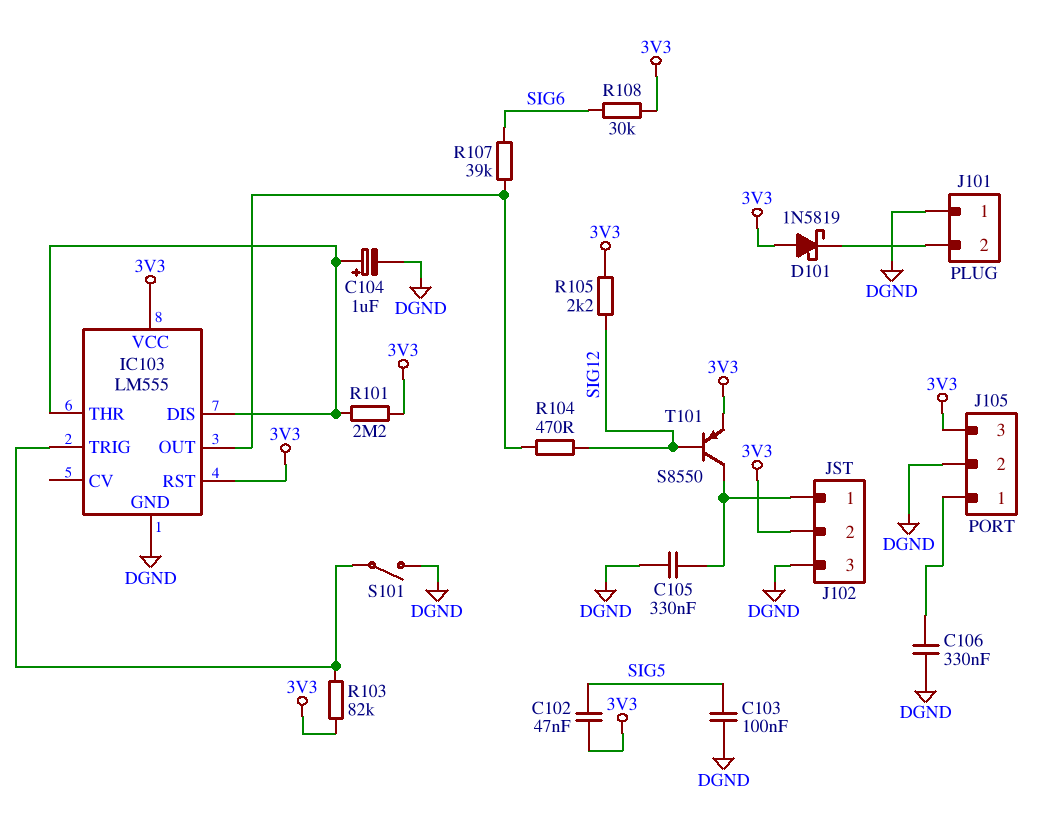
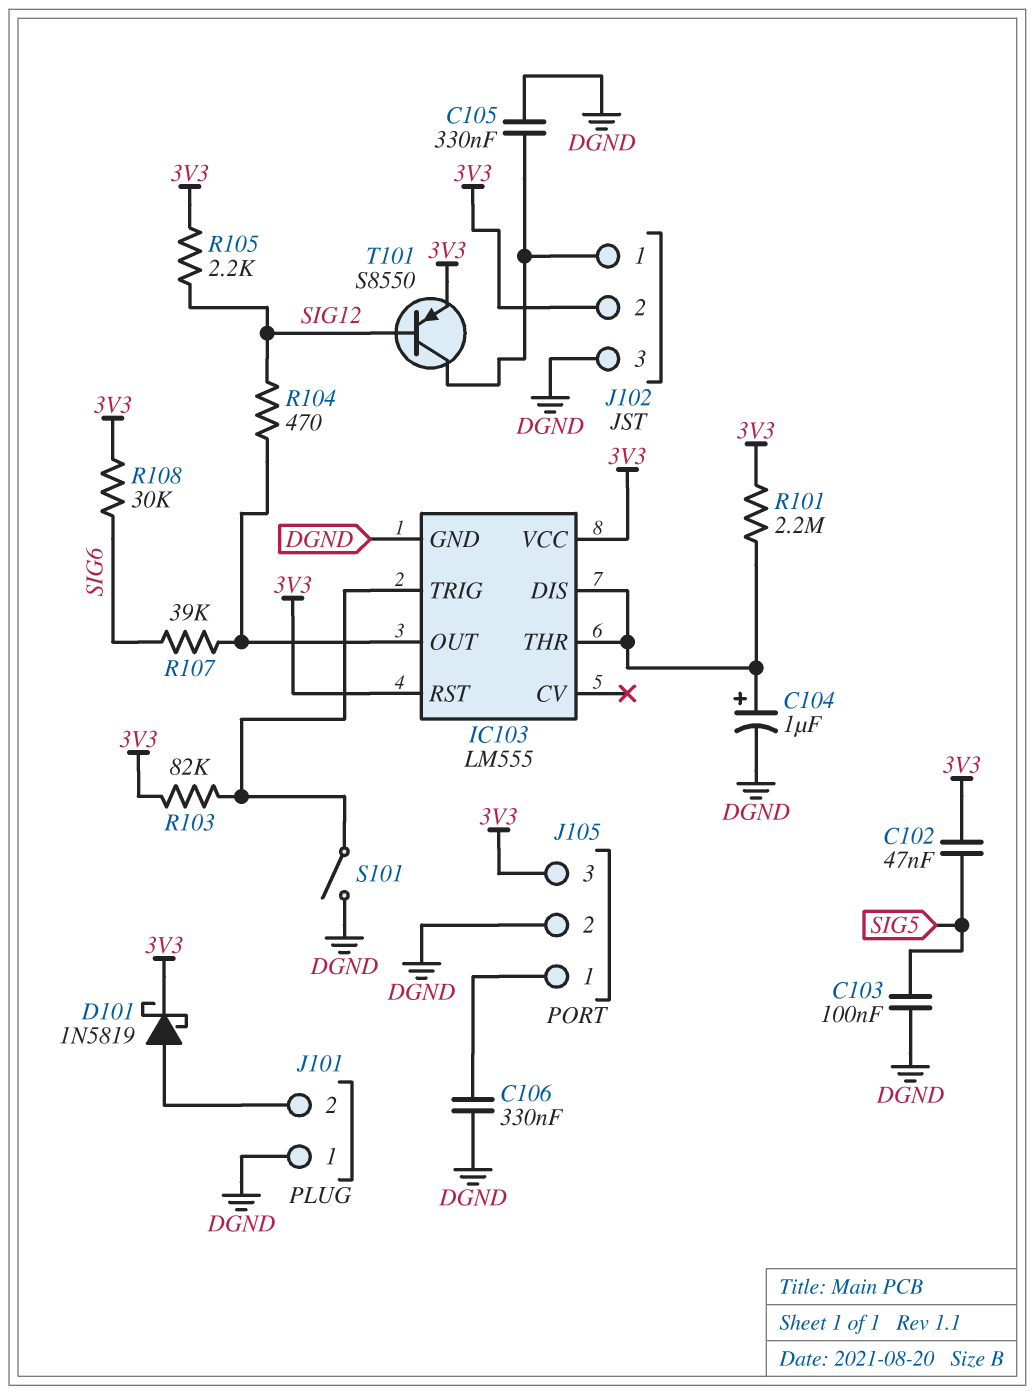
D101: schottky 1N5819 (A 3V3, K J101/2) -> schottky 1N5819 (A J101/2, K 3V3)

